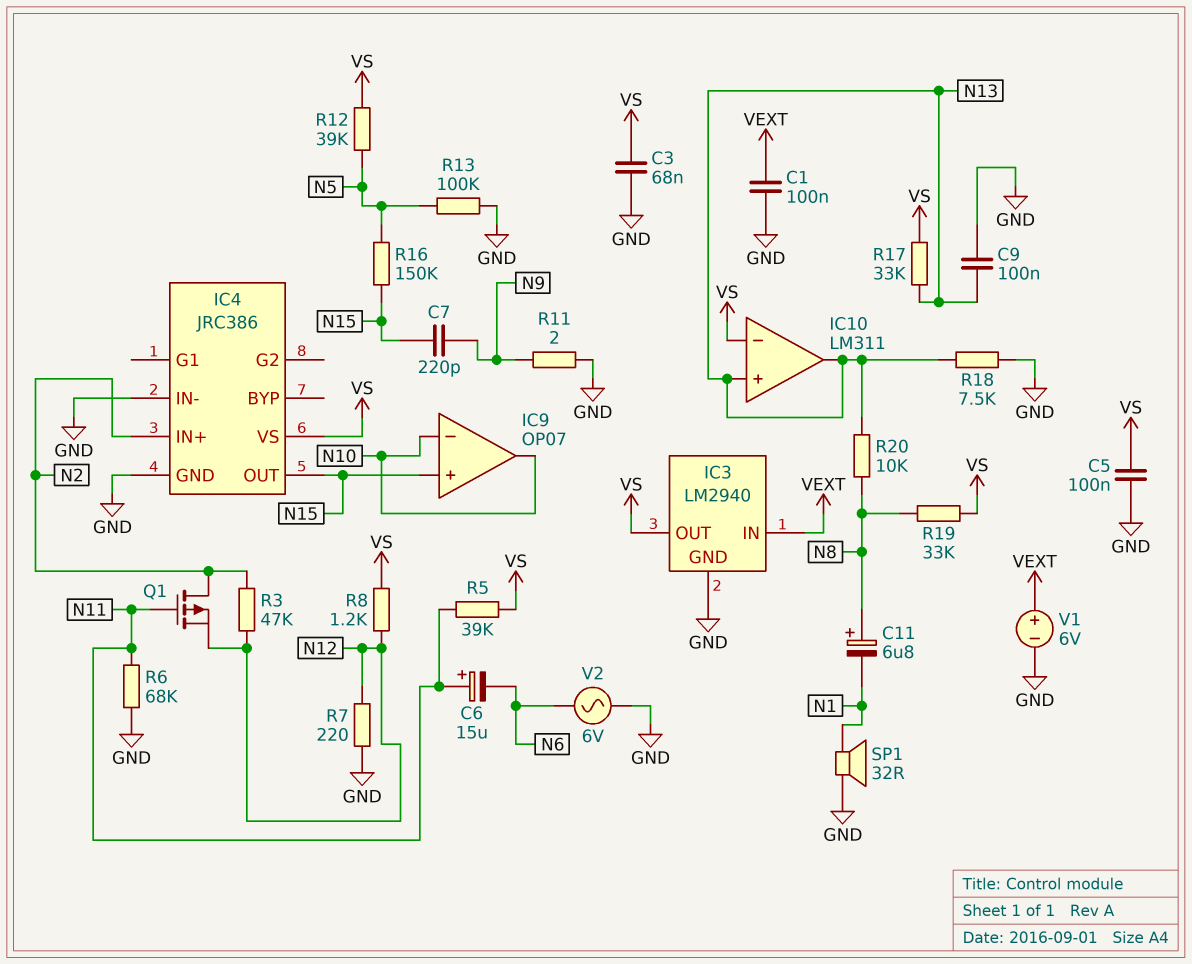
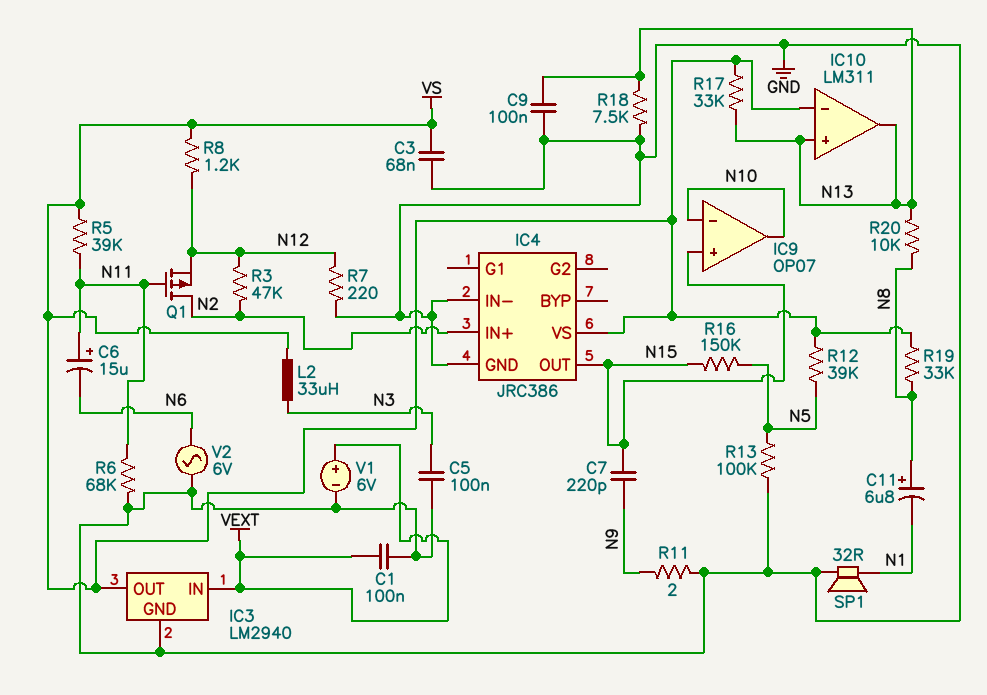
C5: 100nF (GND, VS) -> 100nF (GND, N3)
L2: none -> 33uH (N3, VS)

